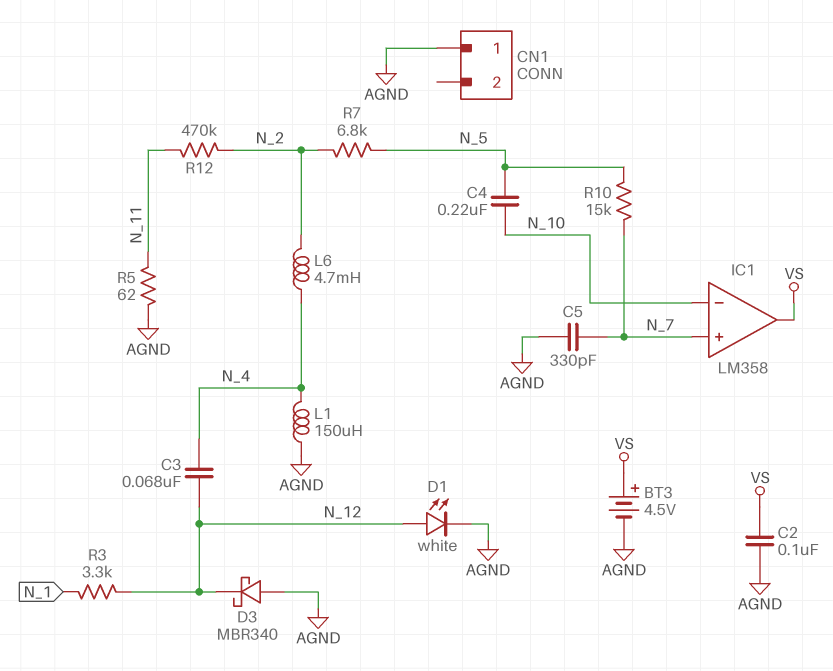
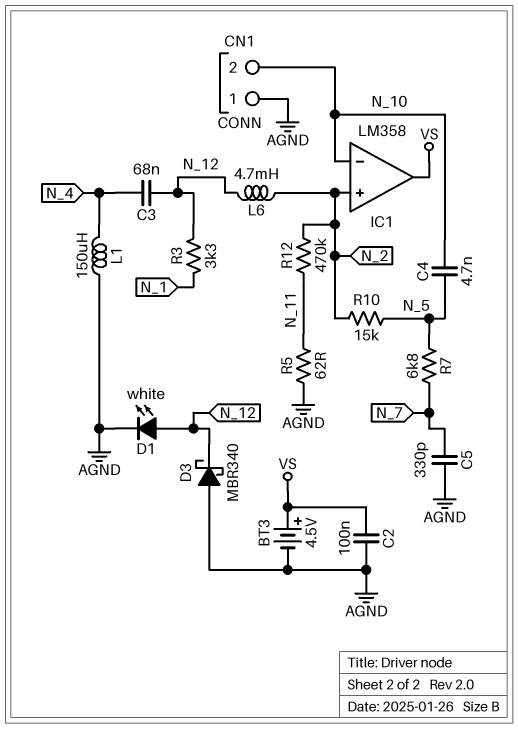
C4: 220nF (N_5, N_10) -> 4.7nF (N_5, N_10)
CN1 pin 2: none -> N_10
IC1 pin in+: N_7 -> N_2
L6: 4.7mH (N_2, N_4) -> 4.7mH (N_2, N_12)
R7: 6.8k (N_2, N_5) -> 6.8k (N_5, N_7)
R10: 15k (N_5, N_7) -> 15k (N_2, N_5)

